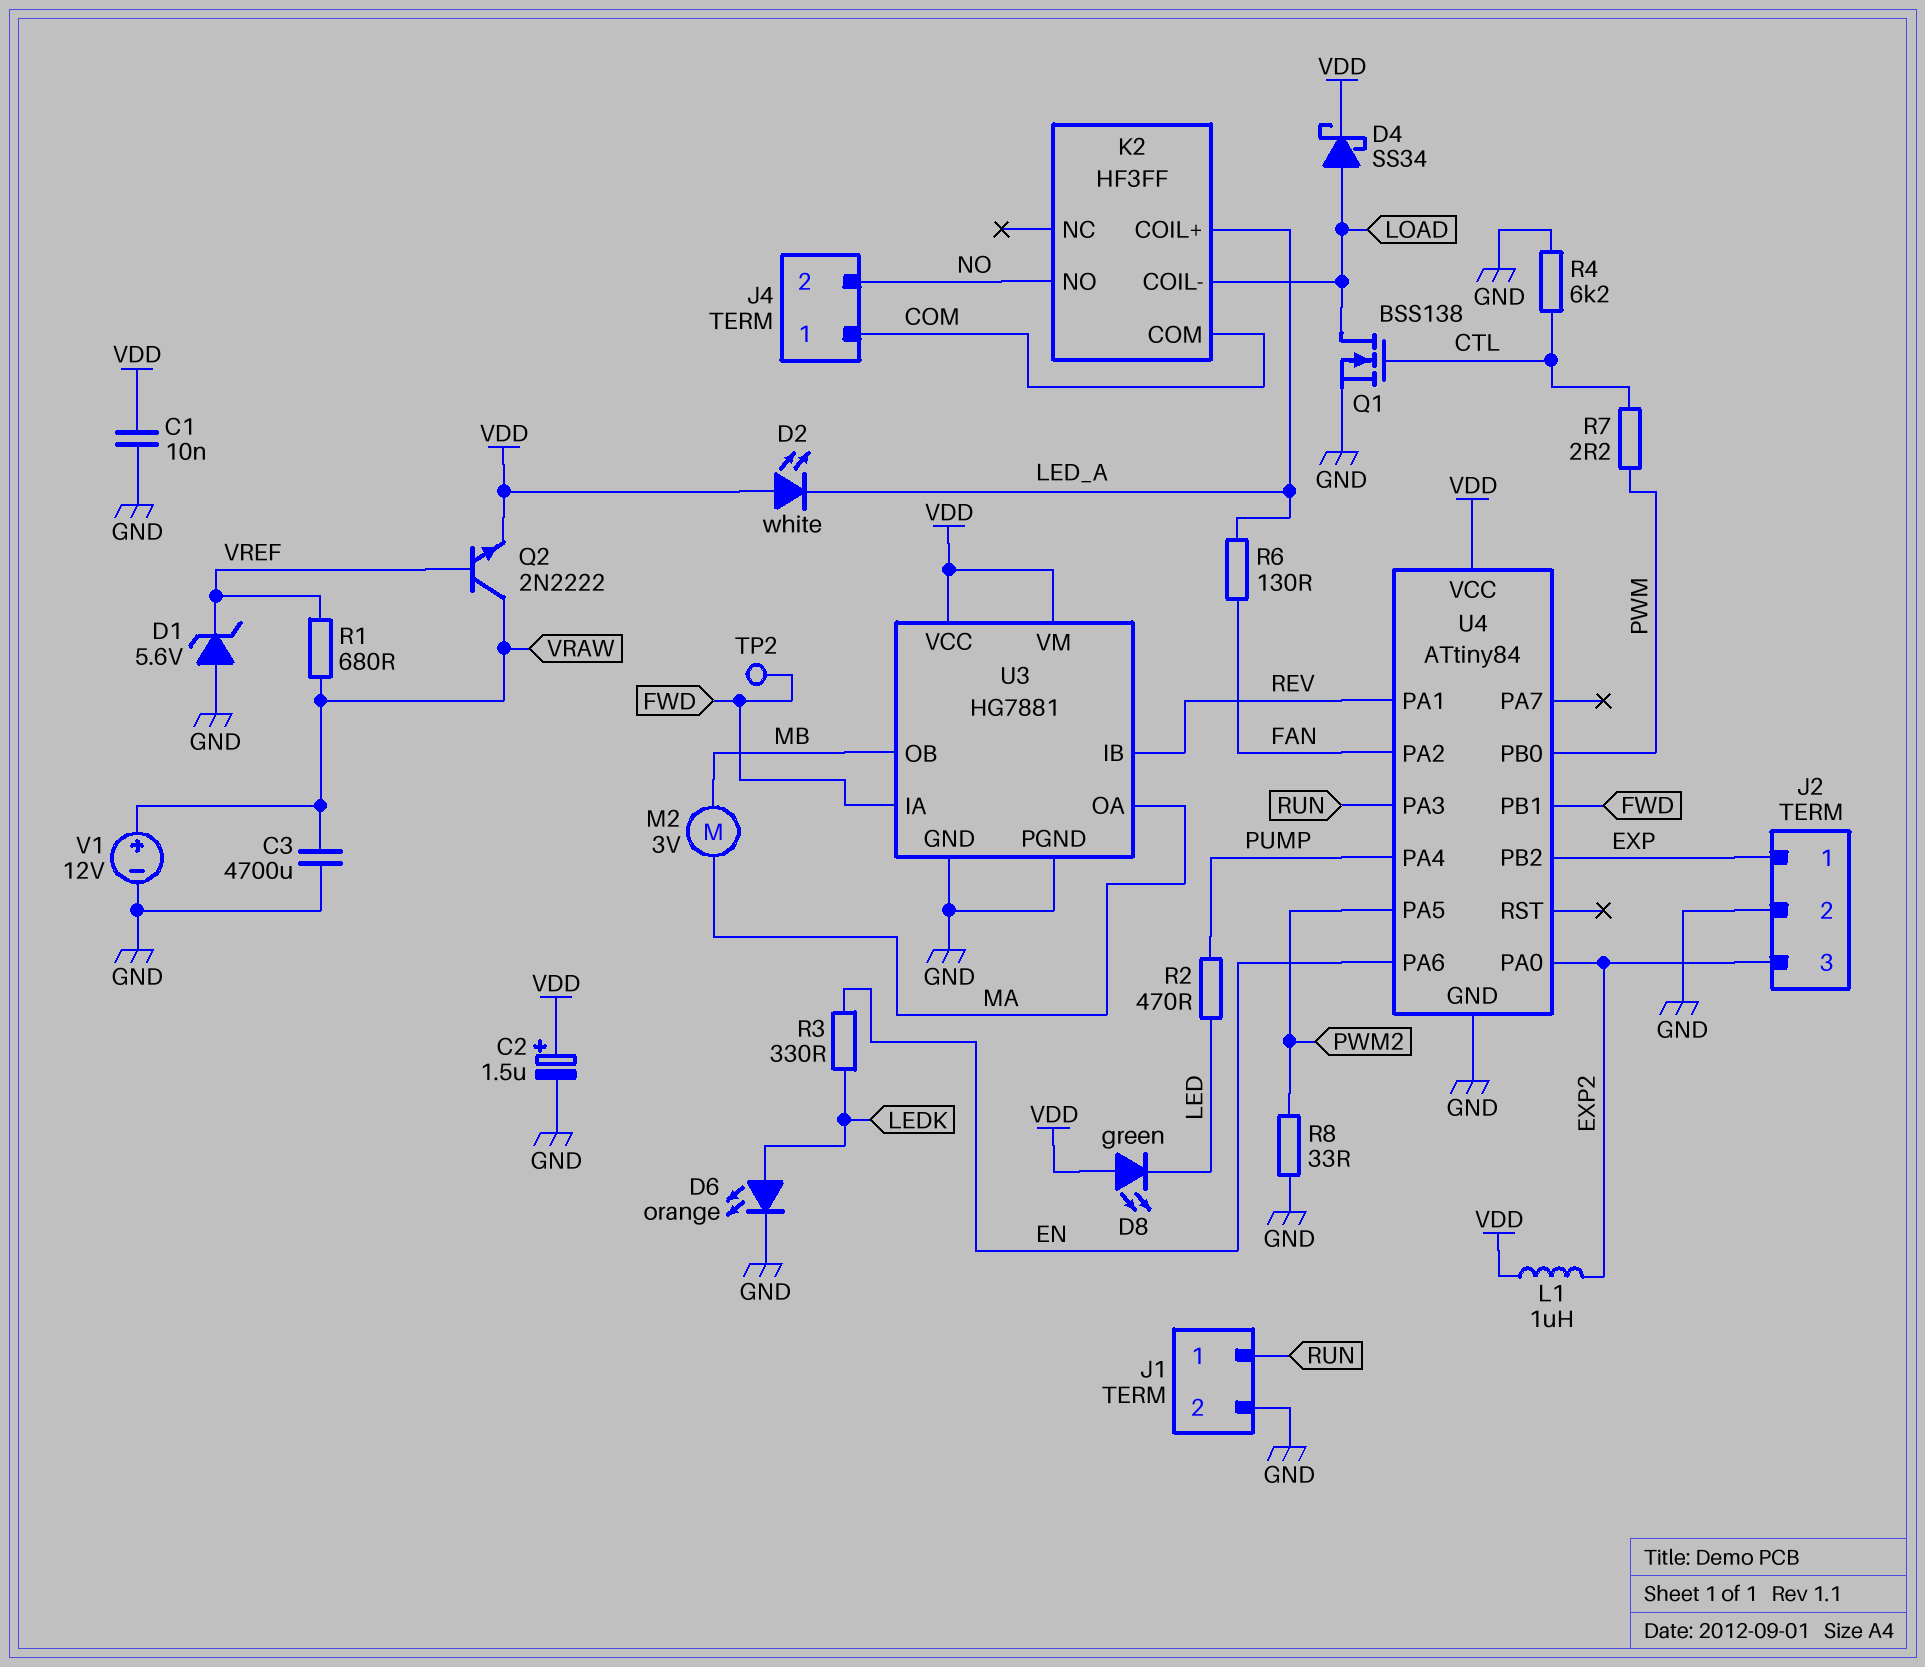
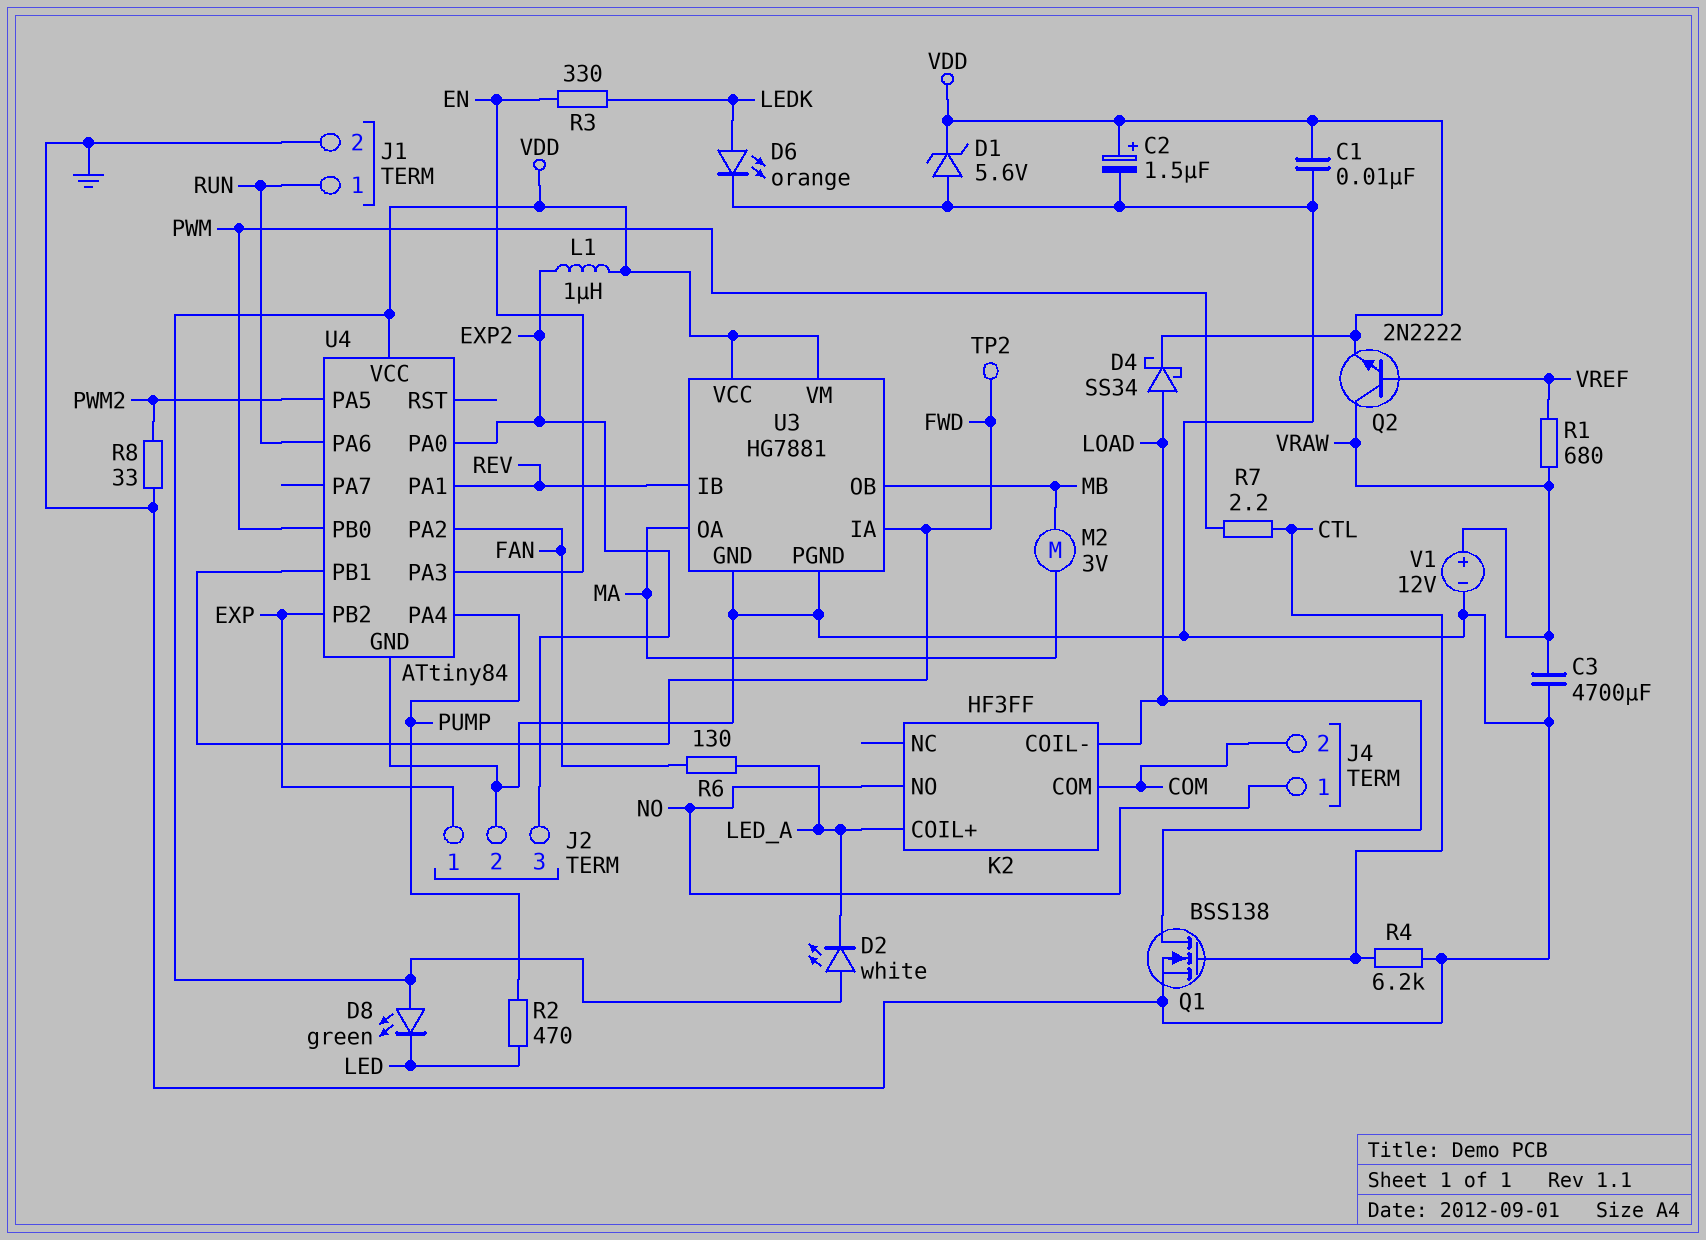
D1: zener 5.6V (A GND, K VREF) -> zener 5.6V (A GND, K VDD)
J4 pin 1: COM -> NO
J4 pin 2: NO -> COM
U4 pin PA3: RUN -> EN
U4 pin PA6: EN -> RUN

